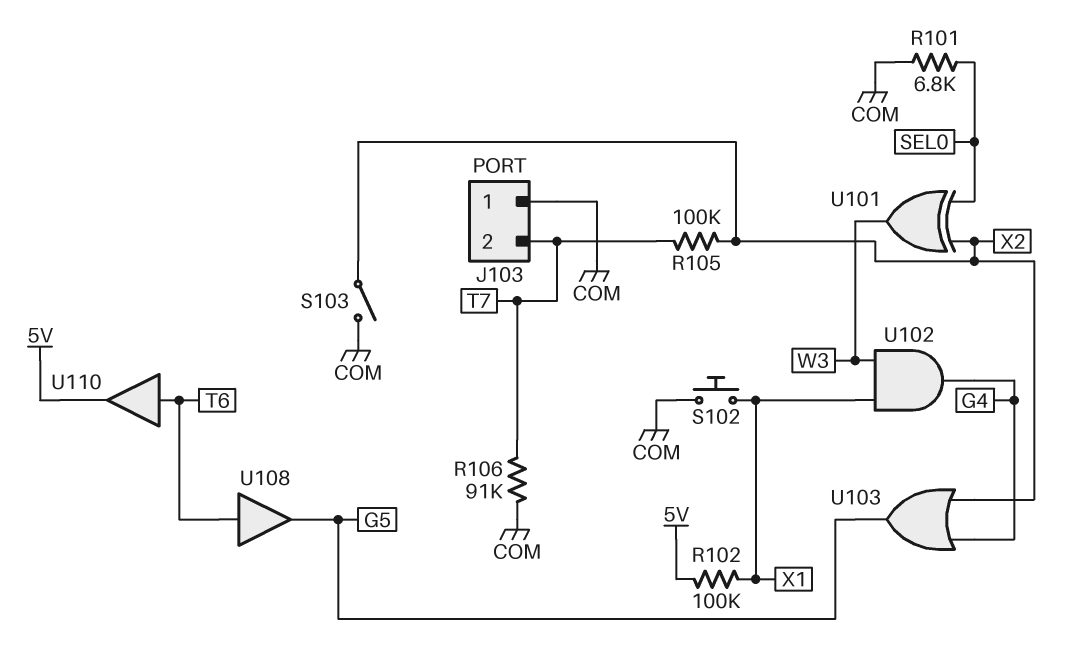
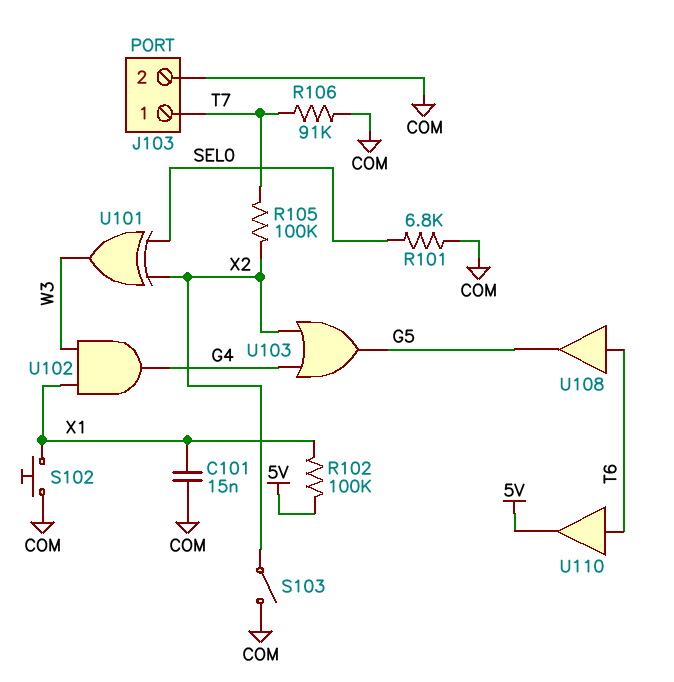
C101: none -> 15nF (COM, X1)
J103 pin 1: COM -> T7
J103 pin 2: T7 -> COM

